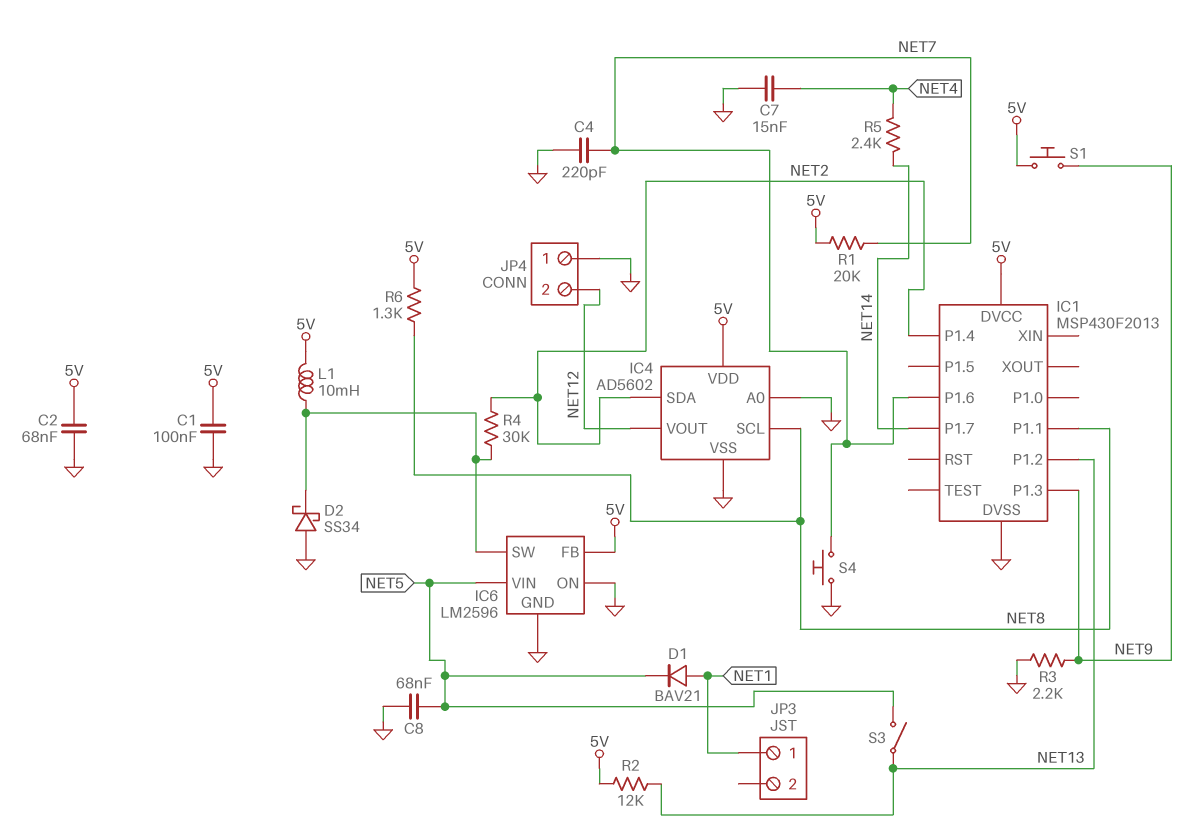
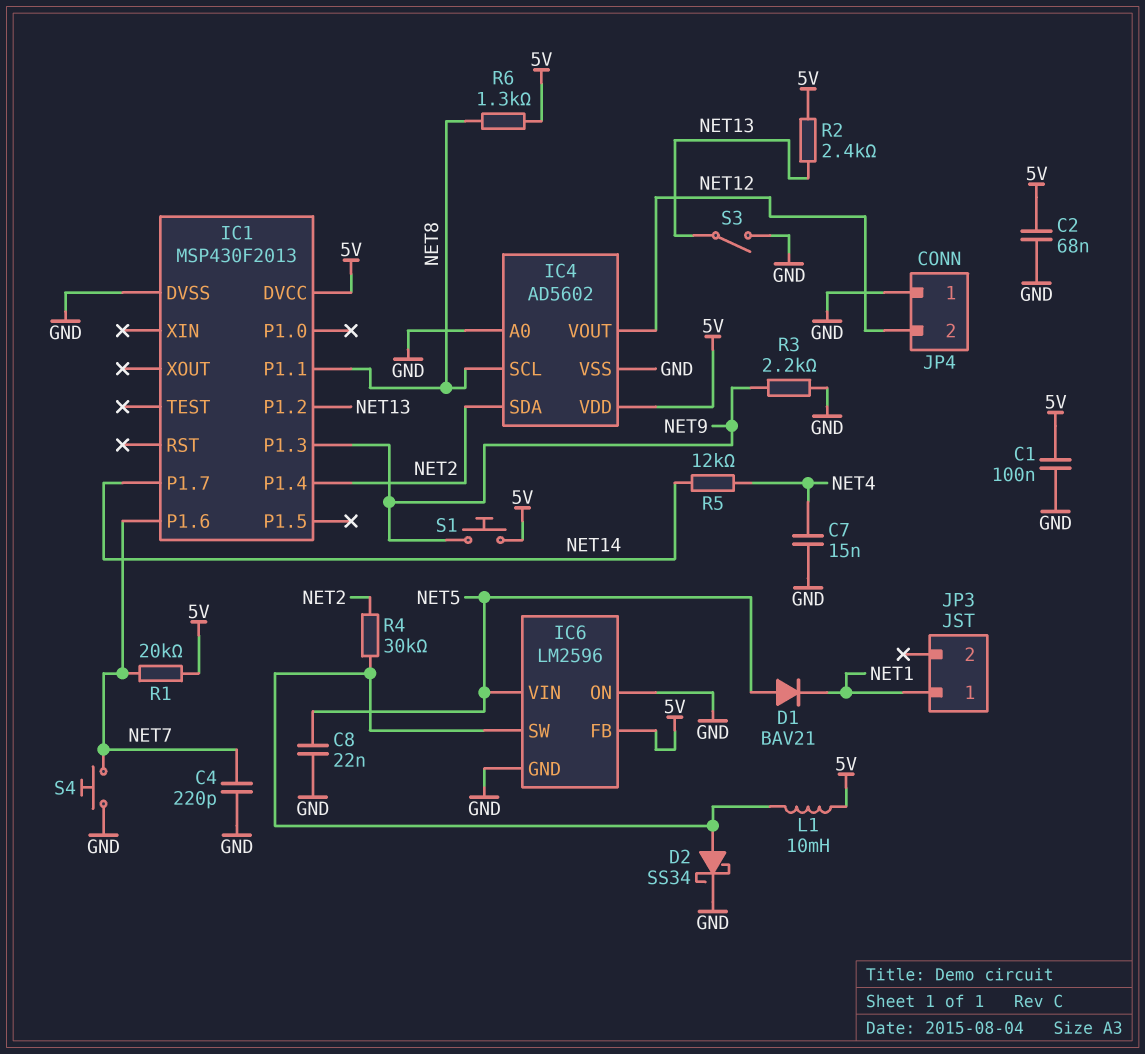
C8: 68nF (GND, NET5) -> 22nF (GND, NET5)
D1: diode BAV21 (A NET1, K NET5) -> diode BAV21 (A NET5, K NET1)
D2: schottky SS34 (A GND, K IC6/SW) -> schottky SS34 (A IC6/SW, K GND)
R2: 12k (5V, NET13) -> 2.4k (5V, NET13)
R5: 2.4k (NET4, NET14) -> 12k (NET4, NET14)
S3: switch (NET5, NET13) -> switch (GND, NET13)

